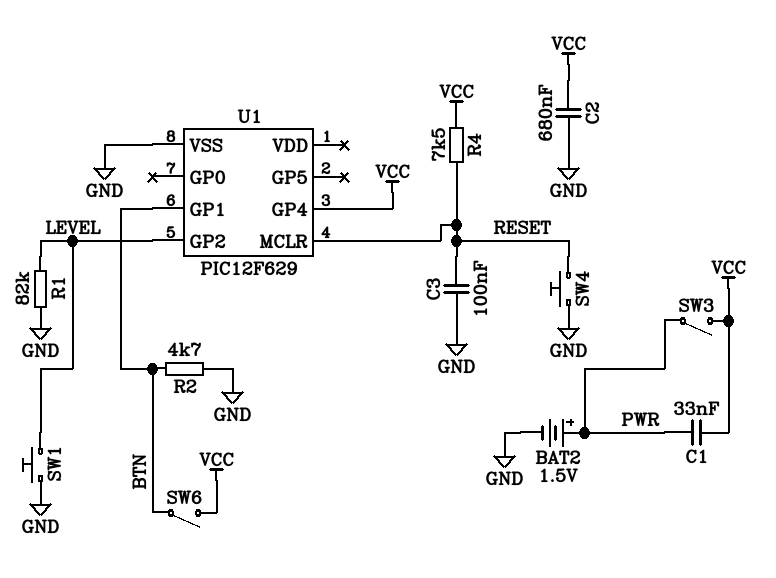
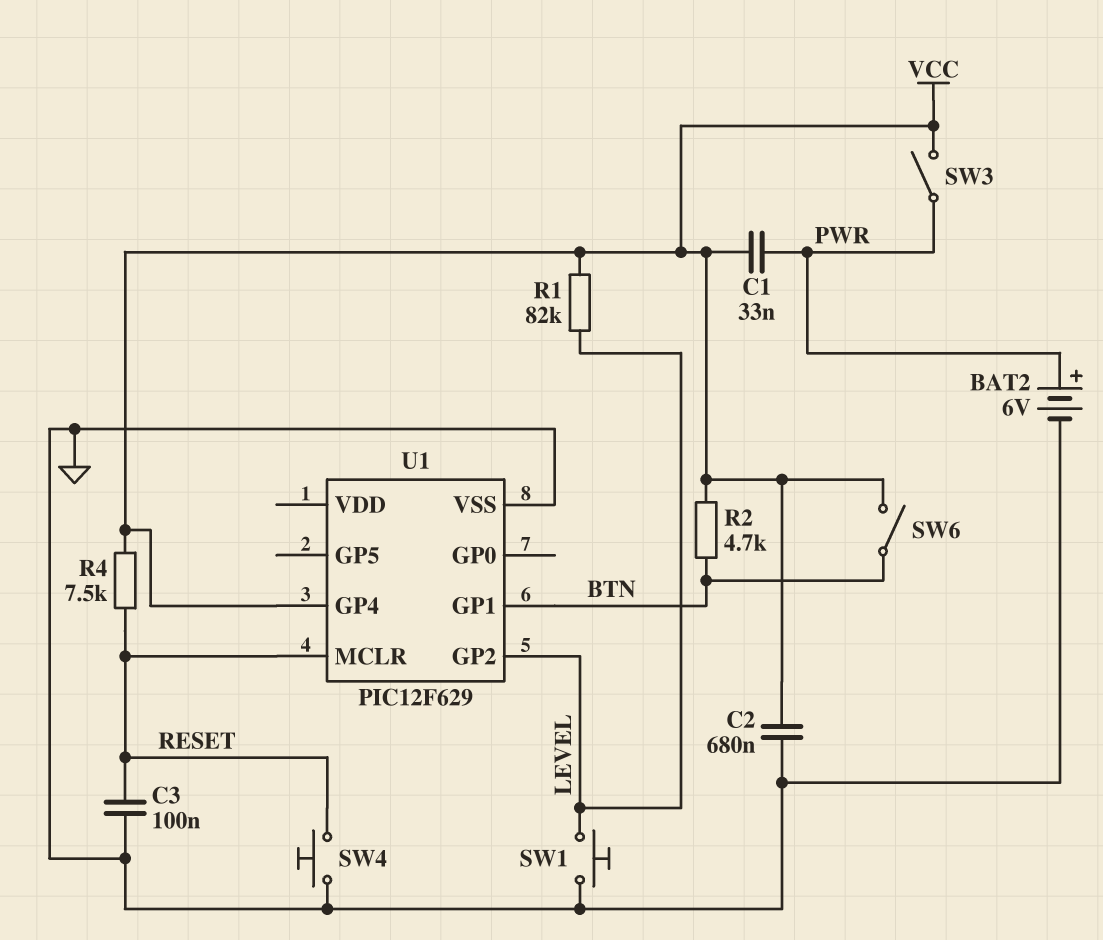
BAT2: 1.5V (plus PWR, minus GND) -> 6V (plus PWR, minus GND)
R1: 82k (GND, LEVEL) -> 82k (LEVEL, VCC)
R2: 4.7k (BTN, GND) -> 4.7k (BTN, VCC)

